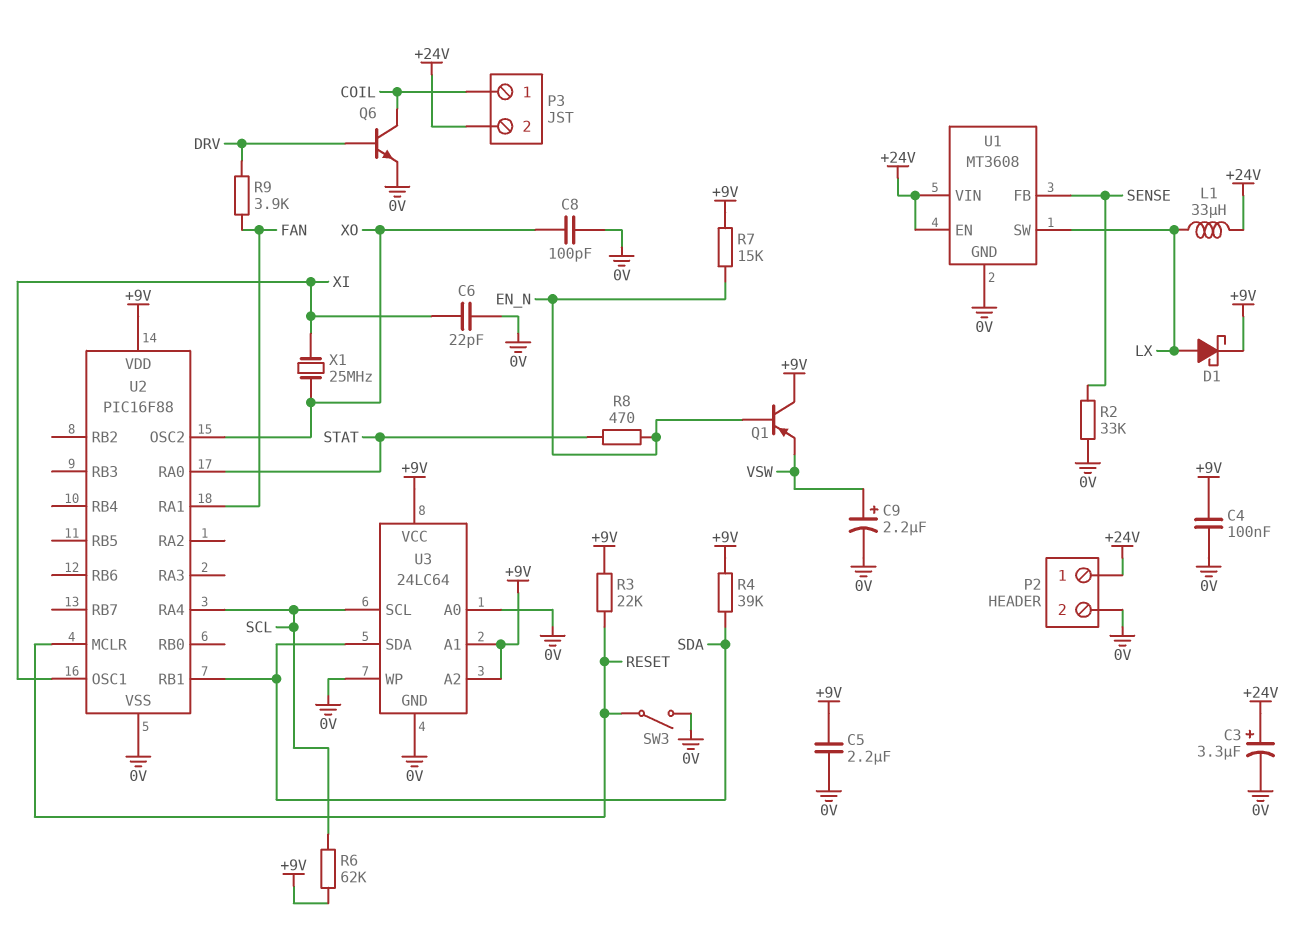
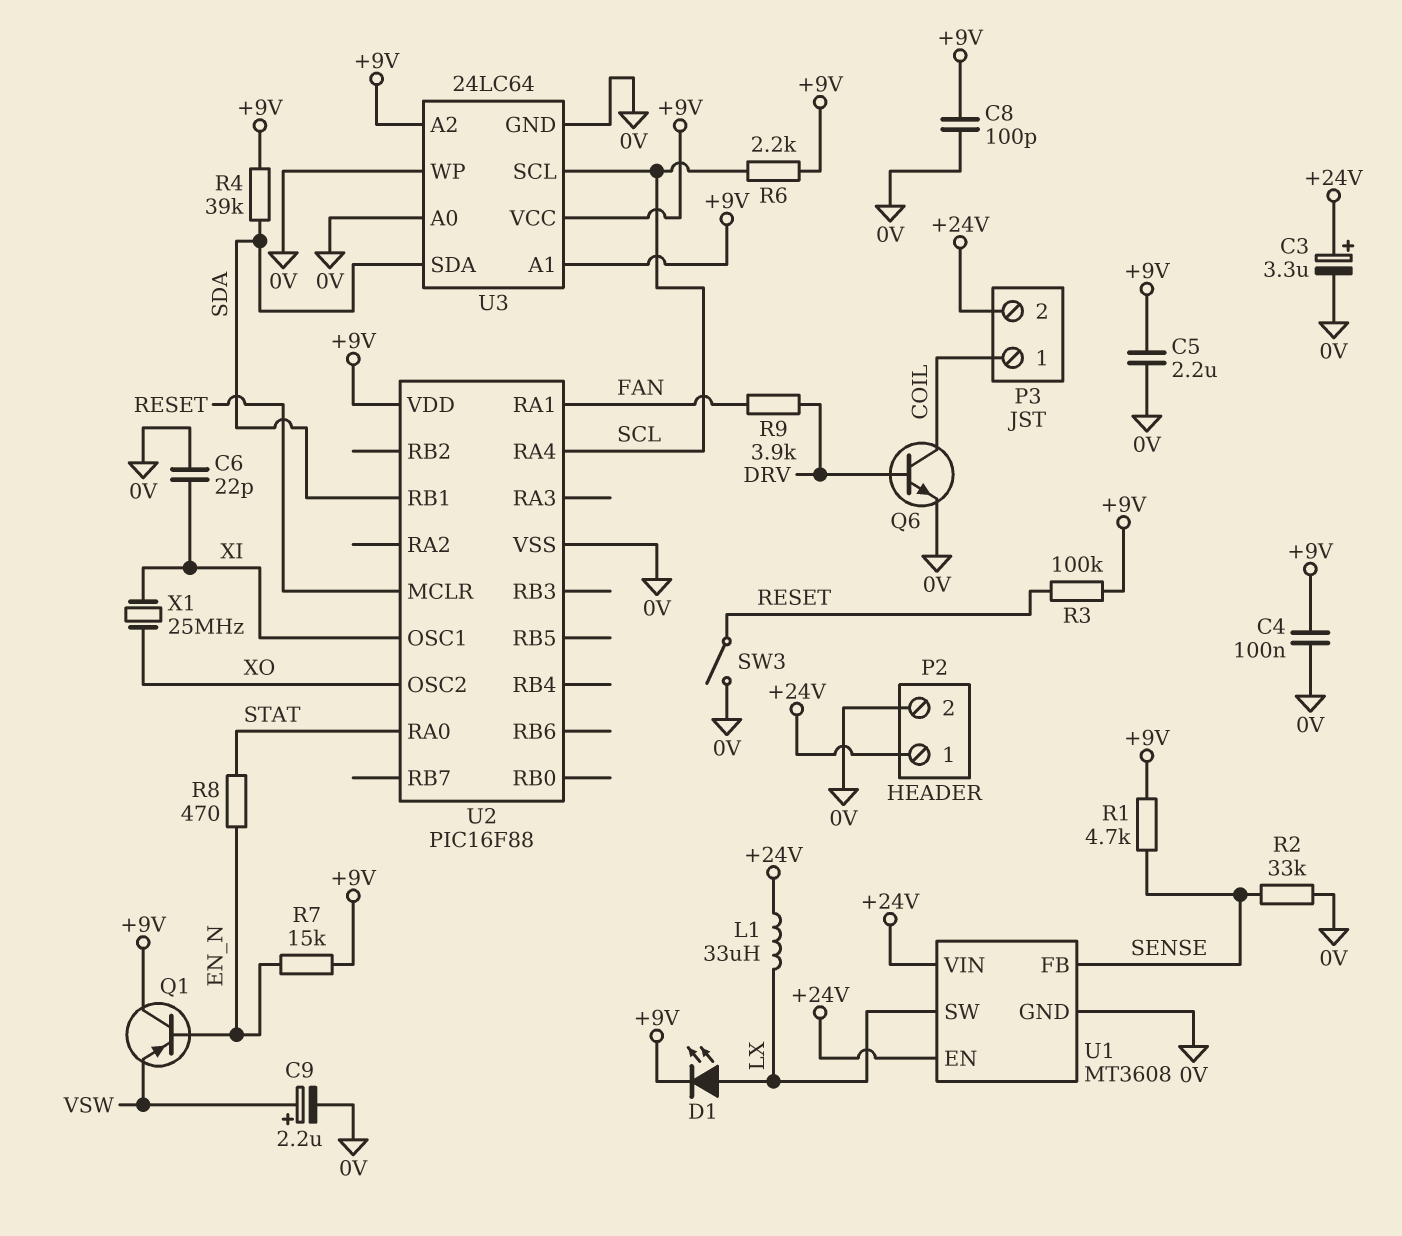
C8: 100pF (0V, XO) -> 100pF (+9V, 0V)
D1: schottky (A LX, K +9V) -> LED (A LX, K +9V)
R1: none -> 4.7k (+9V, SENSE)
R3: 22k (+9V, RESET) -> 100k (+9V, RESET)
R6: 62k (+9V, SCL) -> 2.2k (+9V, SCL)

